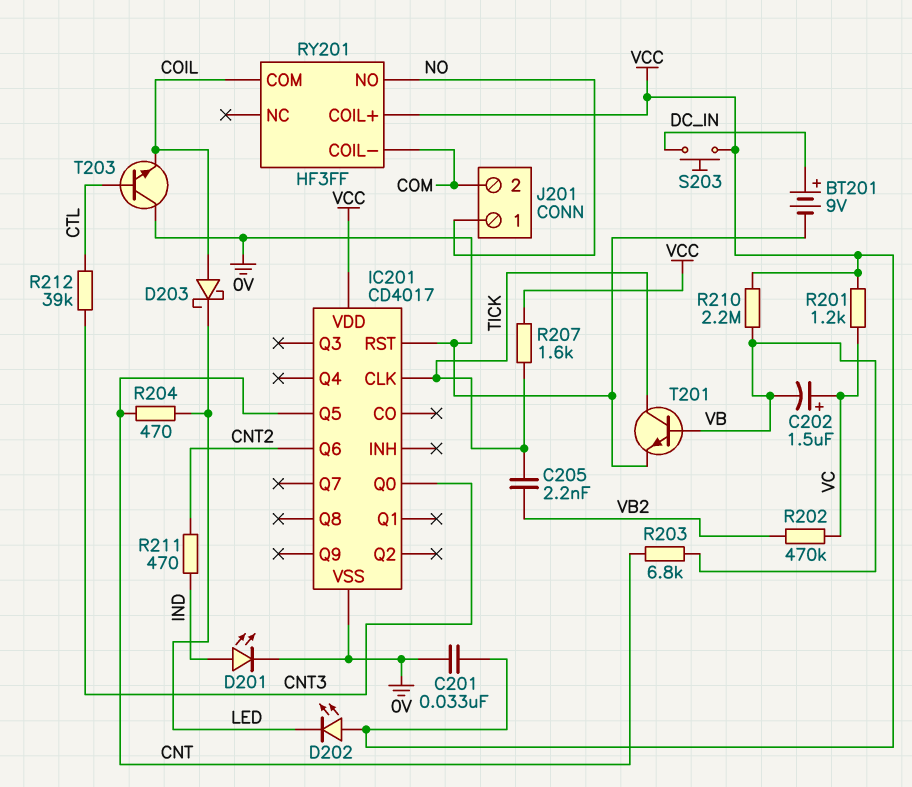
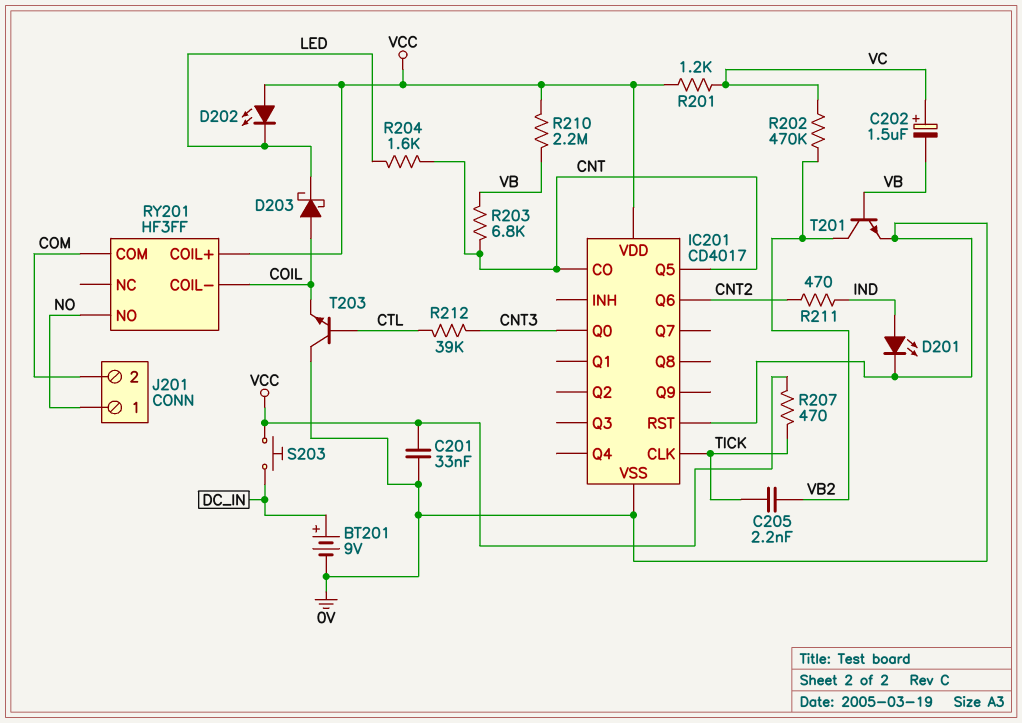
IC201 pin CO: none -> CNT
R204: 470 (CNT, LED) -> 1.6k (CNT, LED)
R207: 1.6k (TICK, VCC) -> 470 (TICK, VCC)
RY201 pin COIL-: COM -> COIL
RY201 pin COM: COIL -> COM
T201: NPN (B VB, C TICK, E 0V) -> NPN (B VB, C VB2, E 0V)

